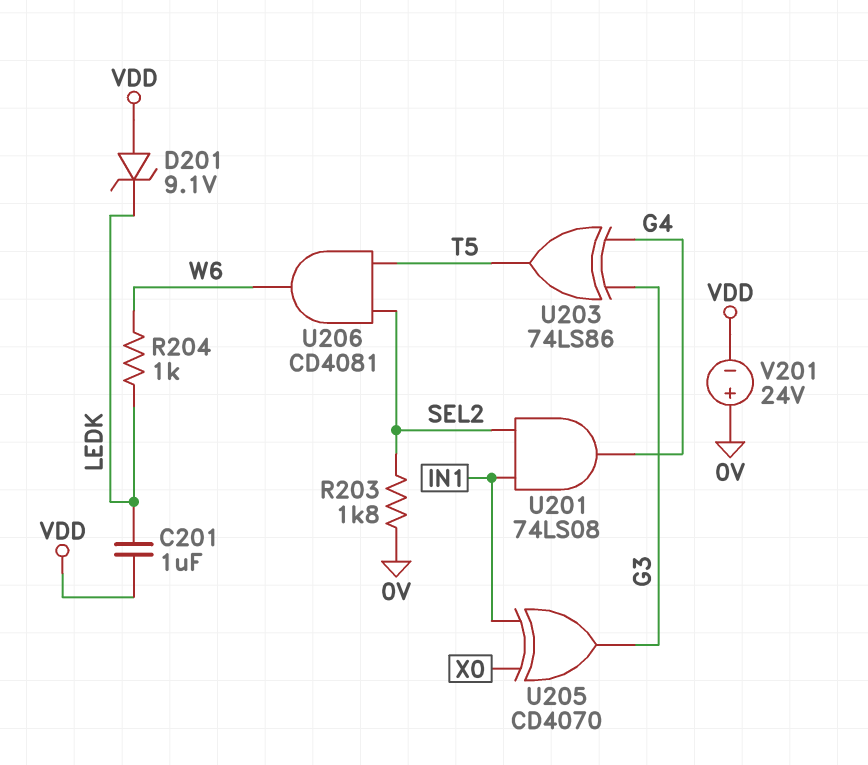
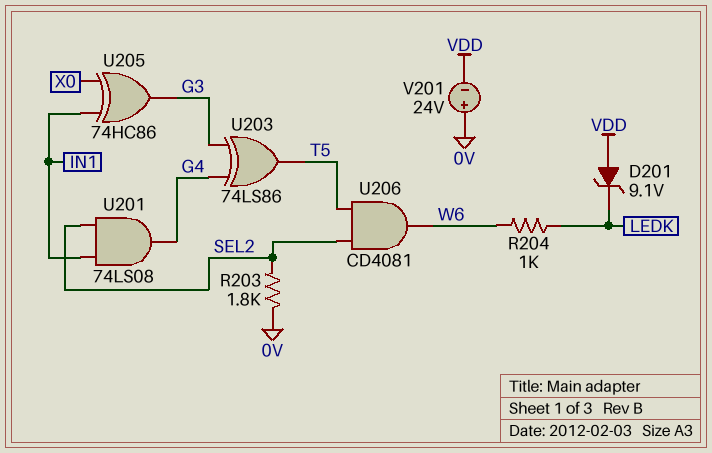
C201: 1uF (LEDK, VDD) -> none
U205: XOR CD4070 (in IN1, in X0, out G3) -> XOR 74HC86 (in IN1, in X0, out G3)

